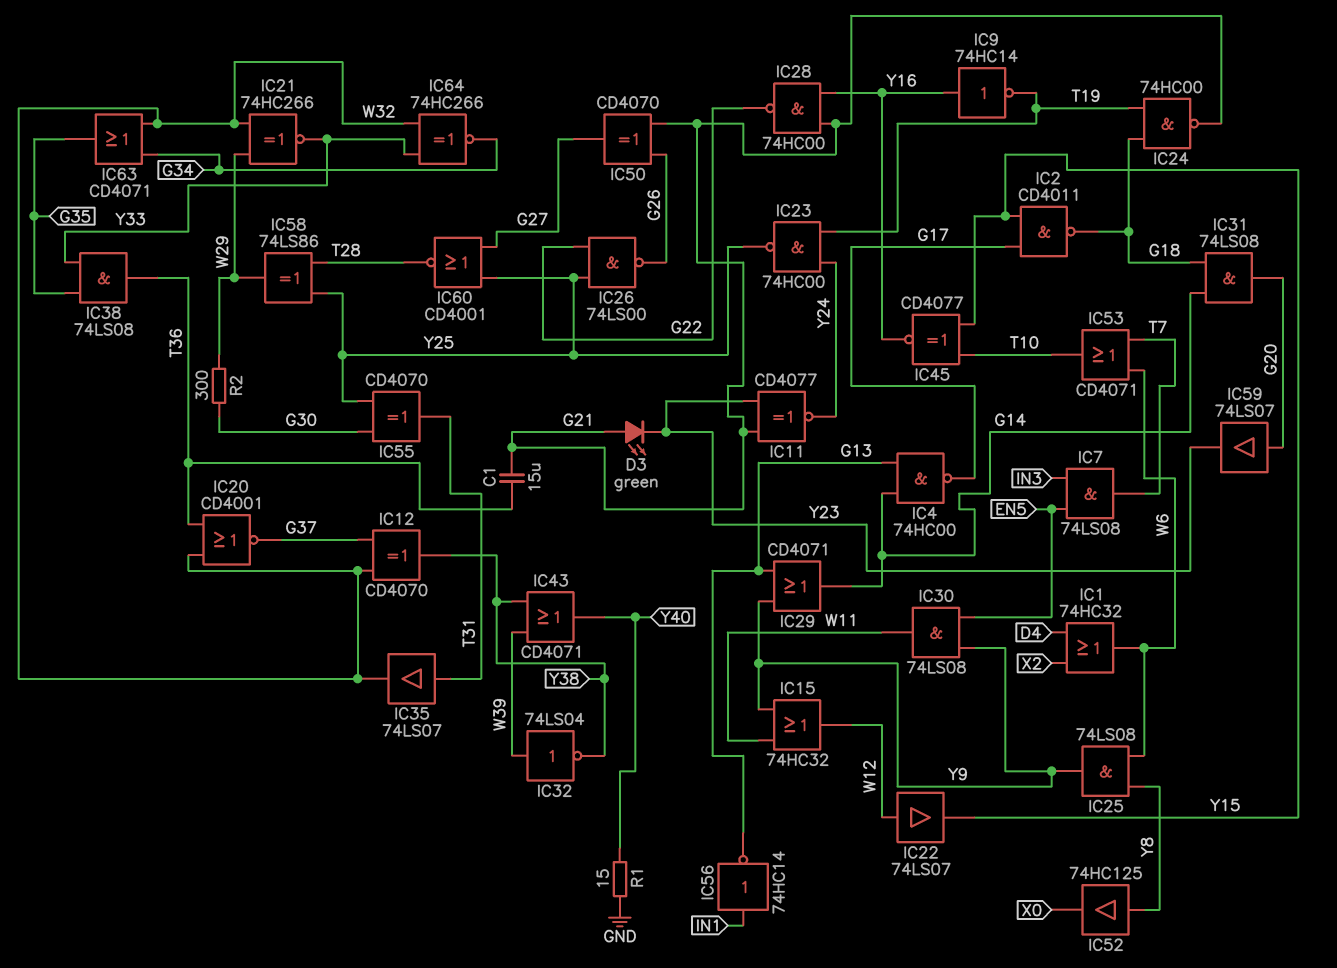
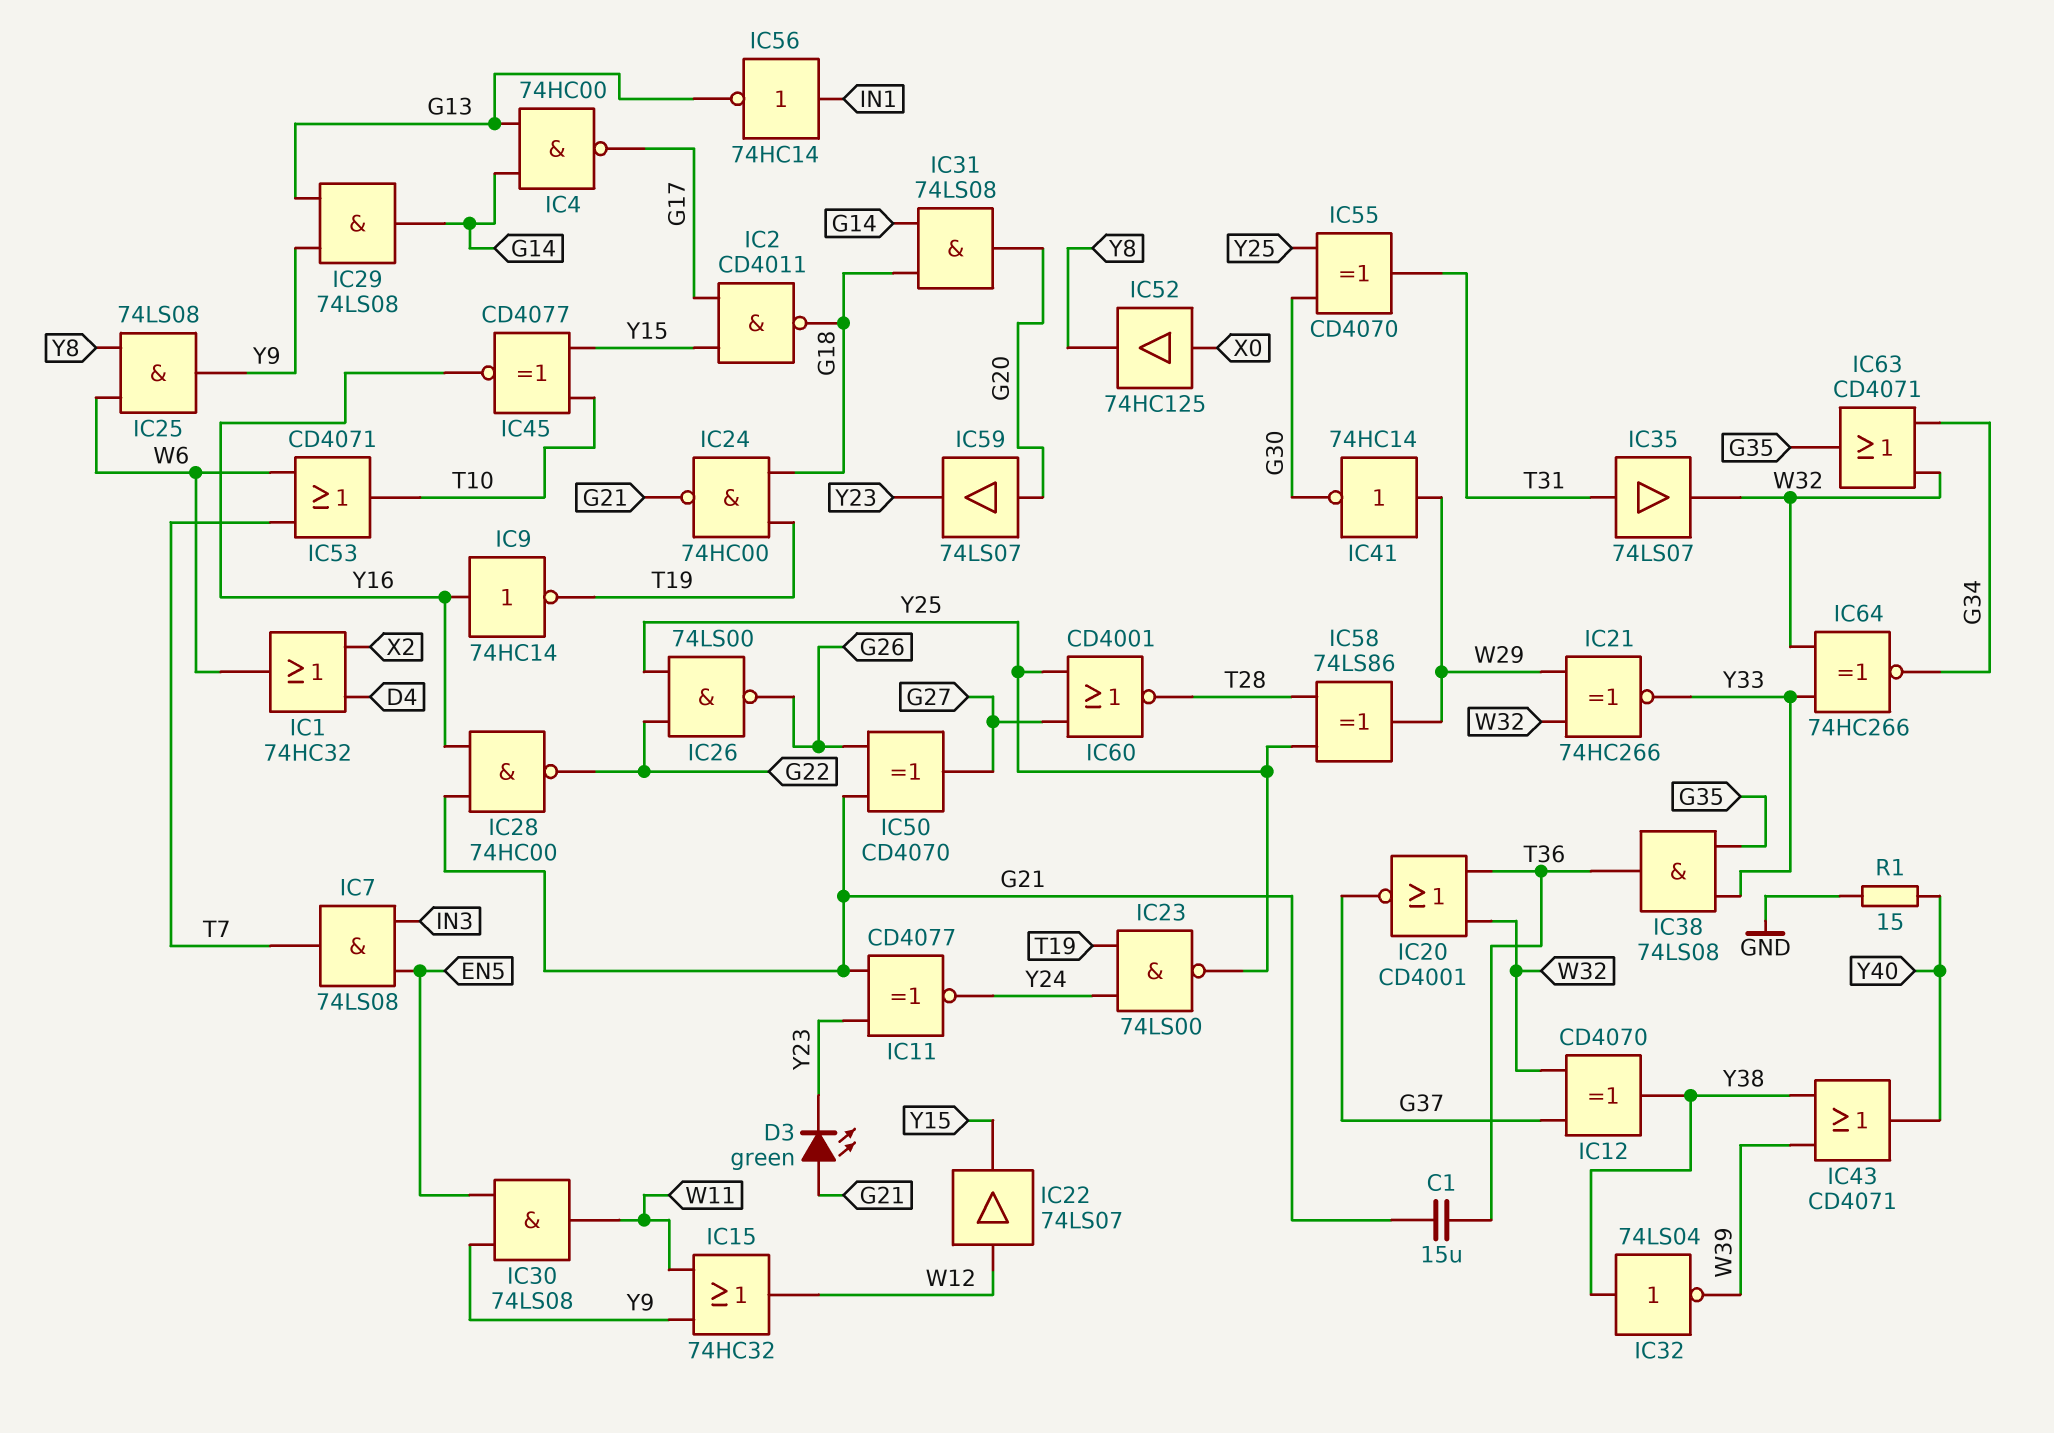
IC23: NAND 74HC00 (in T19, in Y24, out Y25) -> NAND 74LS00 (in T19, in Y24, out Y25)
IC29: OR CD4071 (in G13, in Y9, out G14) -> AND 74LS08 (in G13, in Y9, out G14)
IC32: NOT 74LS04 (in W39, out Y38) -> NOT 74LS04 (in Y38, out W39)
IC41: none -> NOT 74HC14 (in W29, out G30)
IC52: buffer 74HC125 (in Y8, out X0) -> buffer 74HC125 (in X0, out Y8)
R2: 300 (G30, W29) -> none

